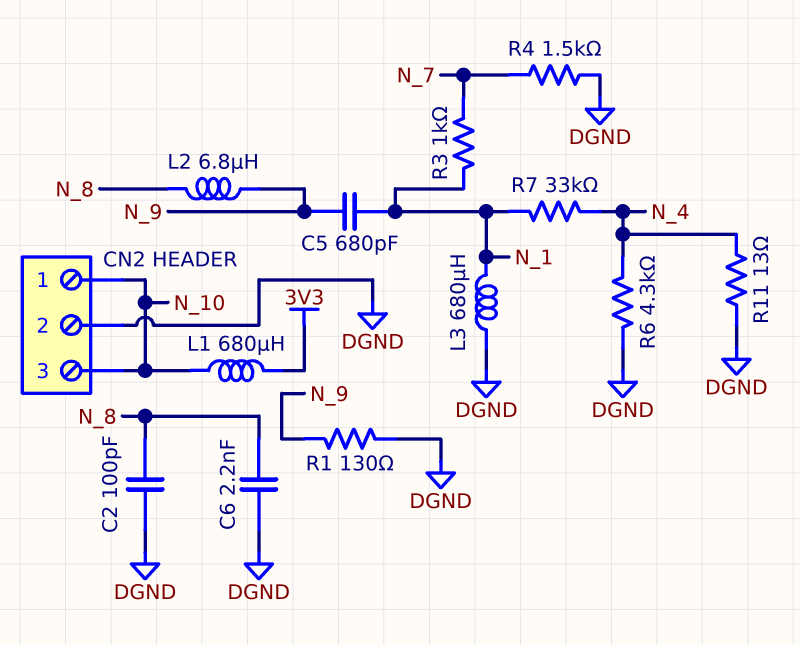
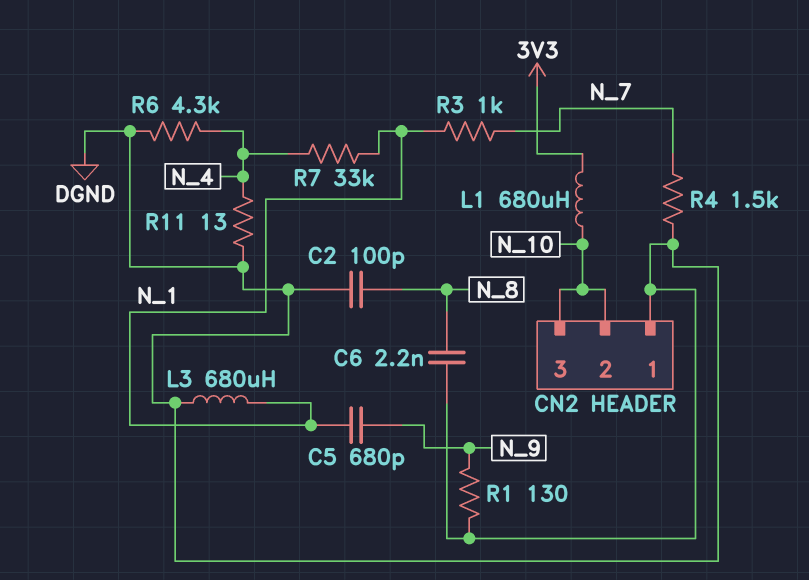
CN2 pin 1: N_10 -> DGND
CN2 pin 2: DGND -> N_10
L2: 6.8uH (N_8, N_9) -> none

